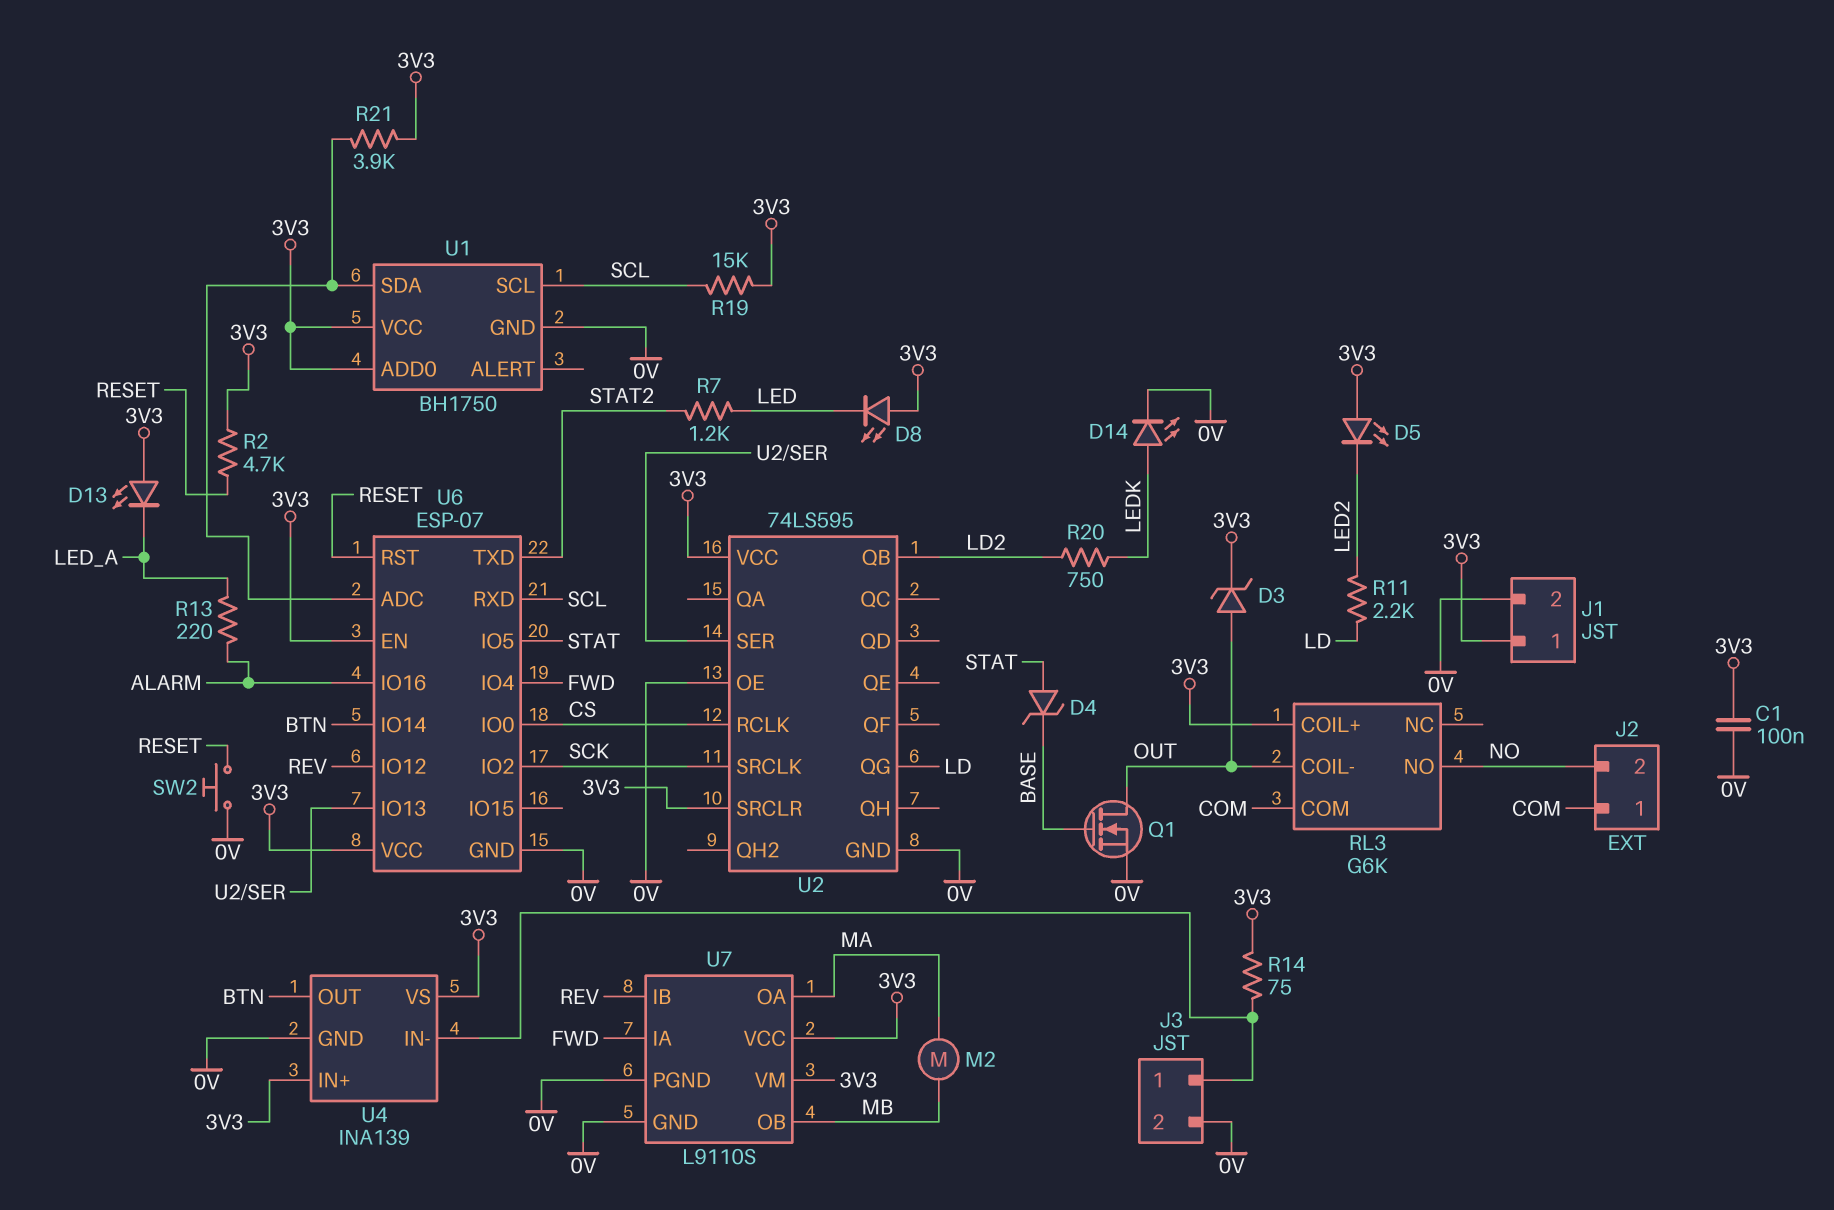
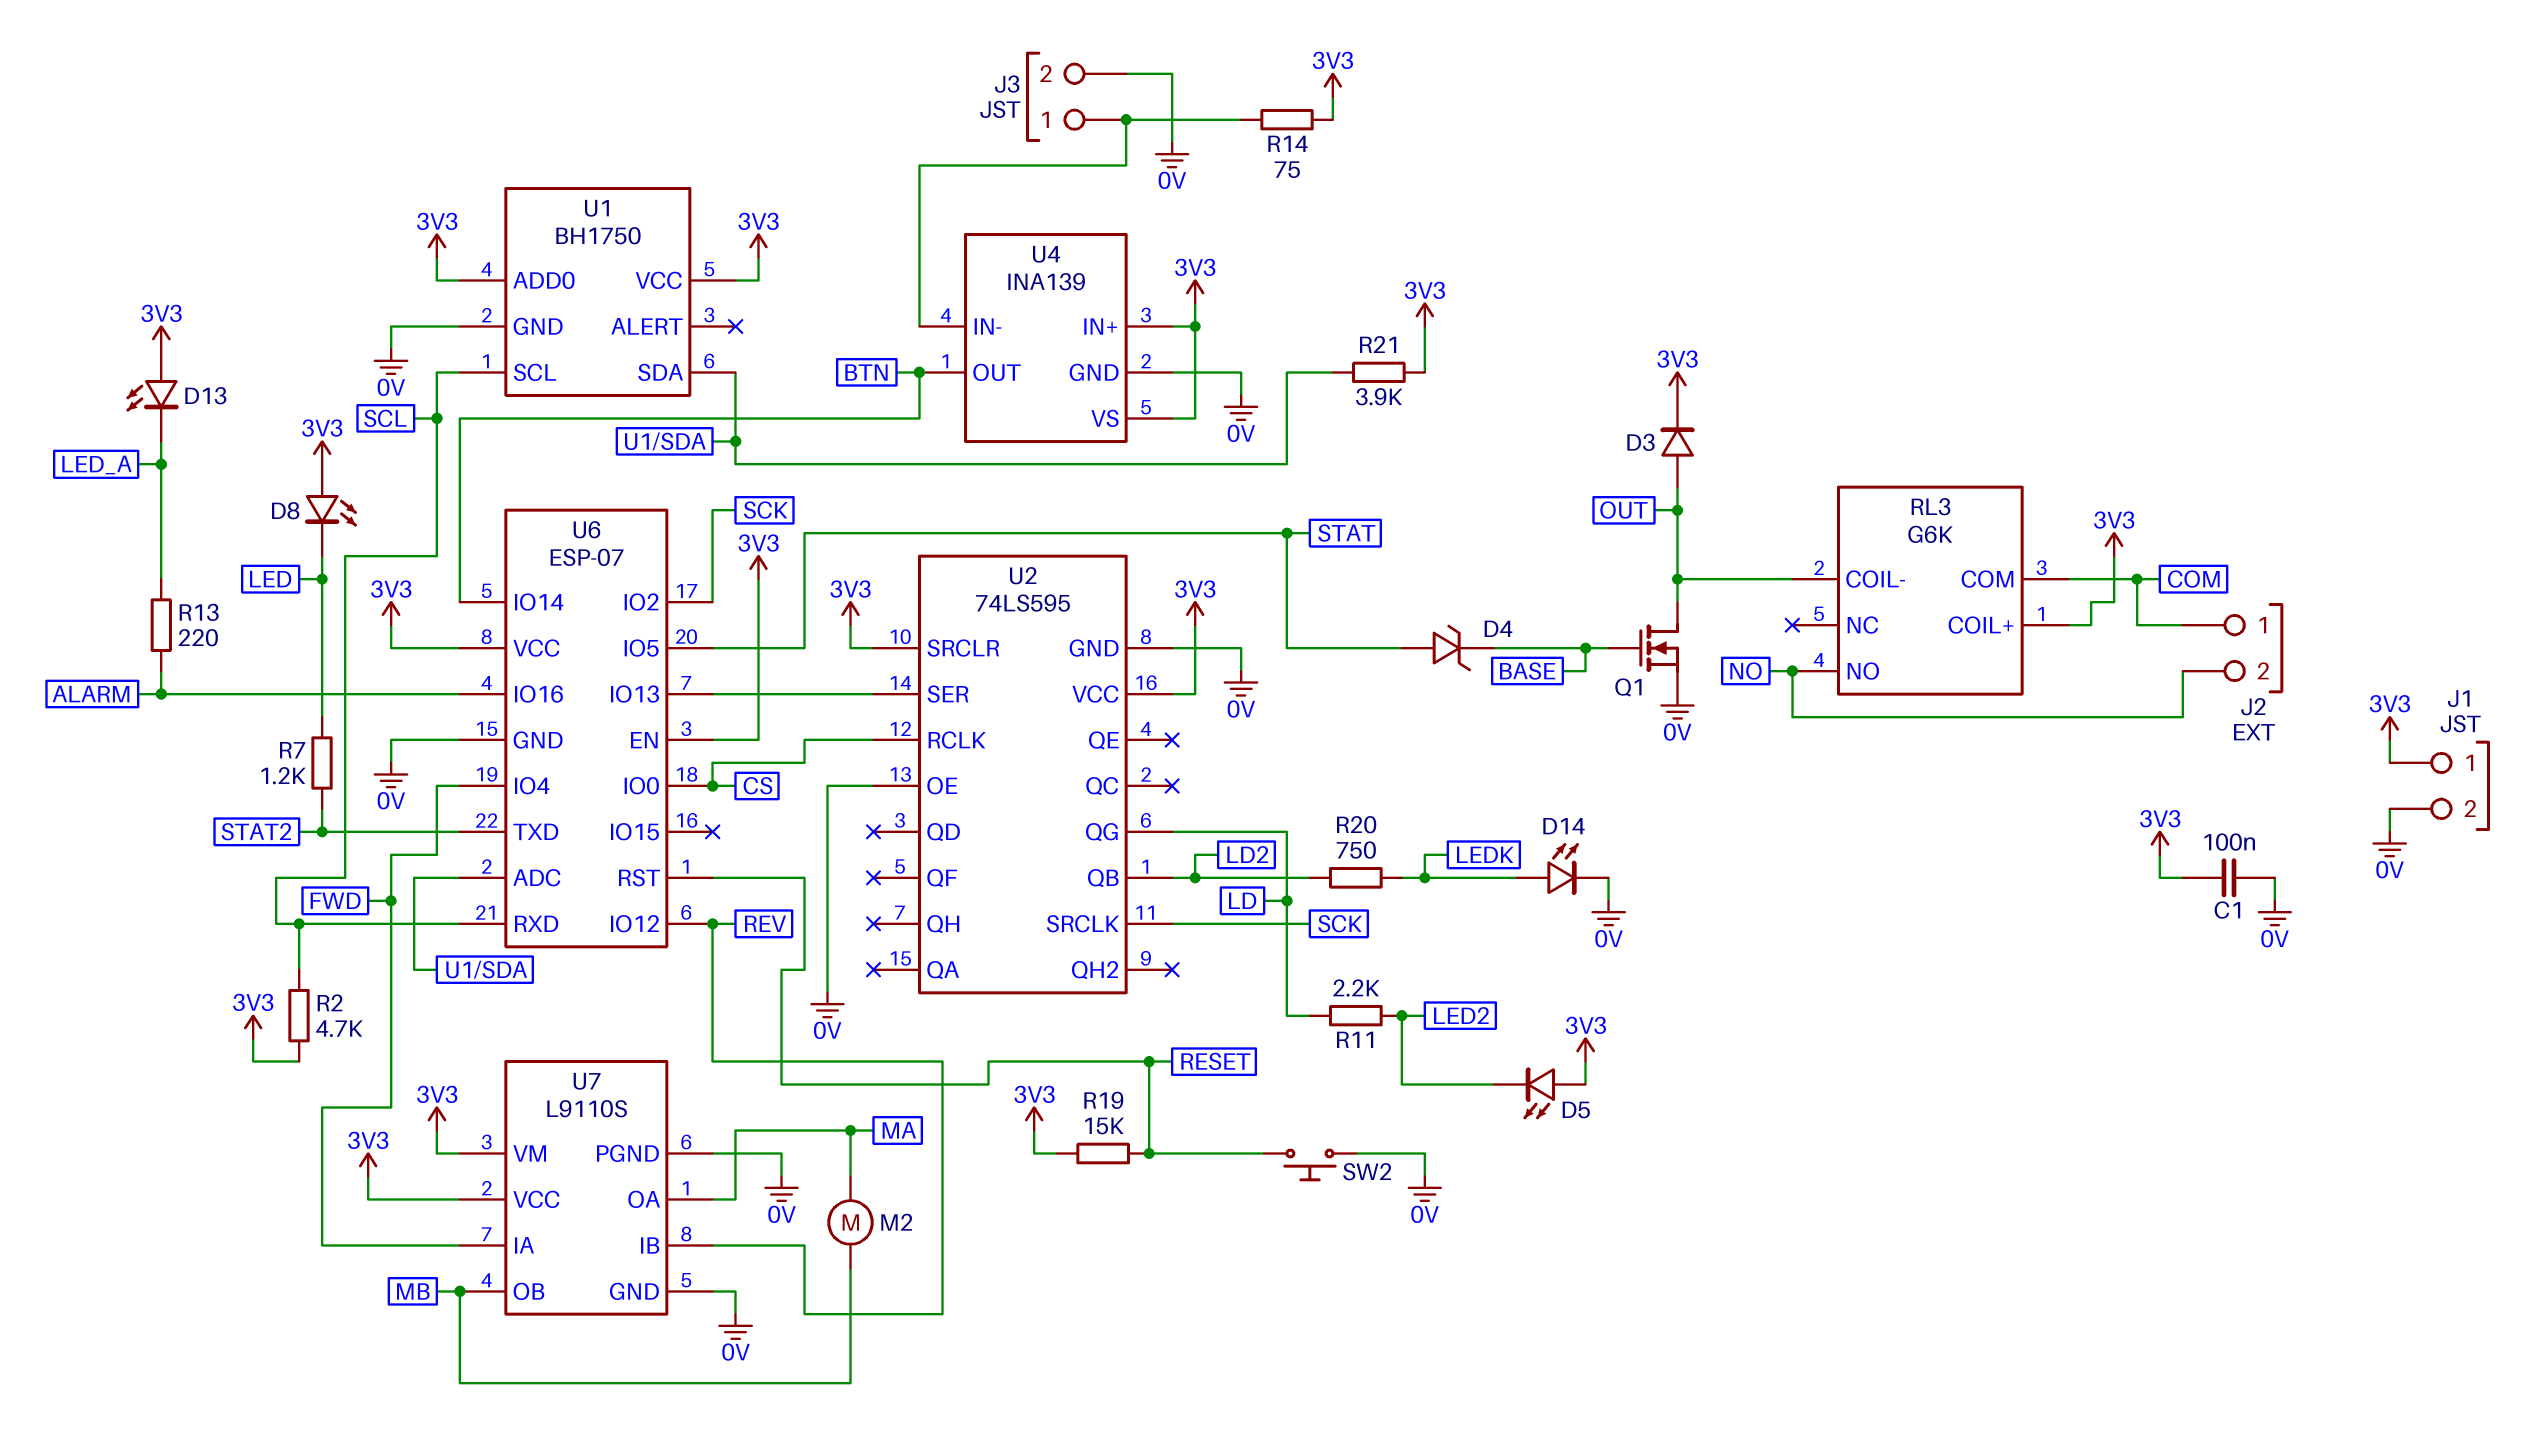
D3: zener (A OUT, K 3V3) -> diode (A OUT, K 3V3)
R2: 4.7k (3V3, RESET) -> 4.7k (3V3, SCL)
R19: 15k (3V3, SCL) -> 15k (3V3, RESET)

